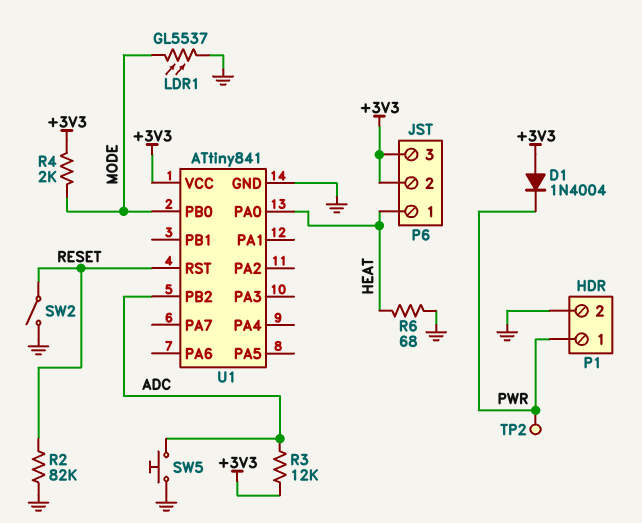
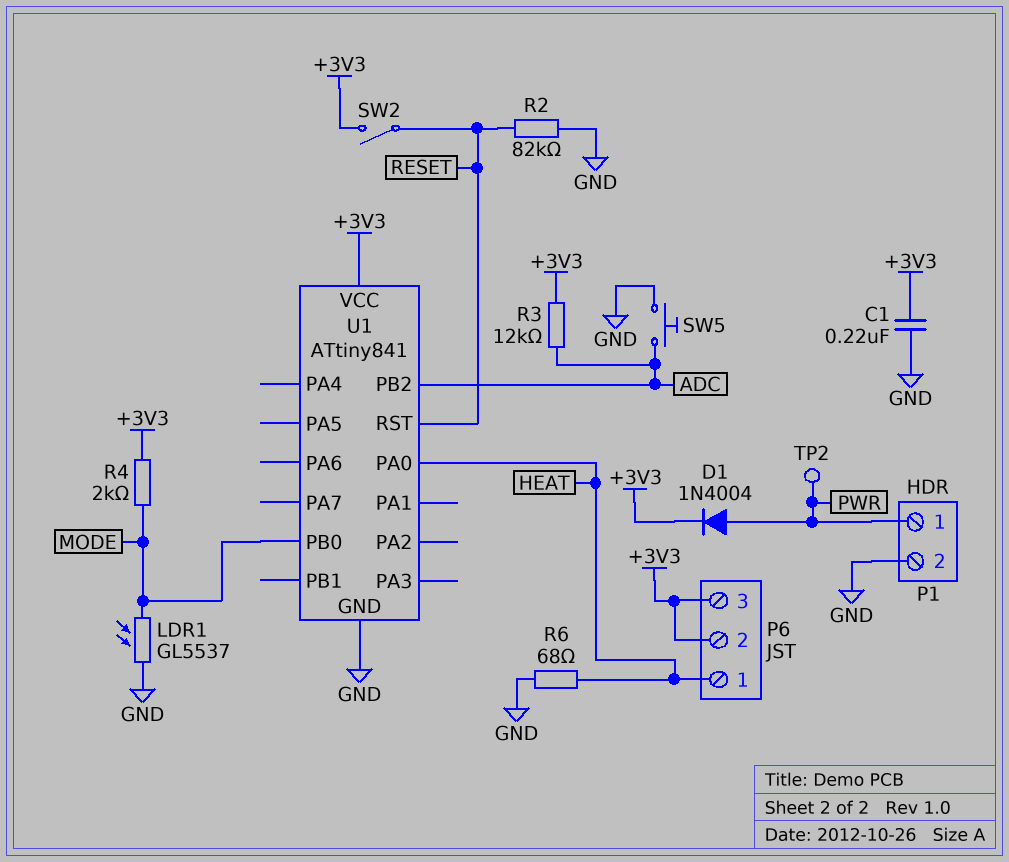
C1: none -> 220nF (+3V3, GND)
D1: diode 1N4004 (A +3V3, K PWR) -> diode 1N4004 (A PWR, K +3V3)
SW2: switch (GND, RESET) -> switch (+3V3, RESET)

